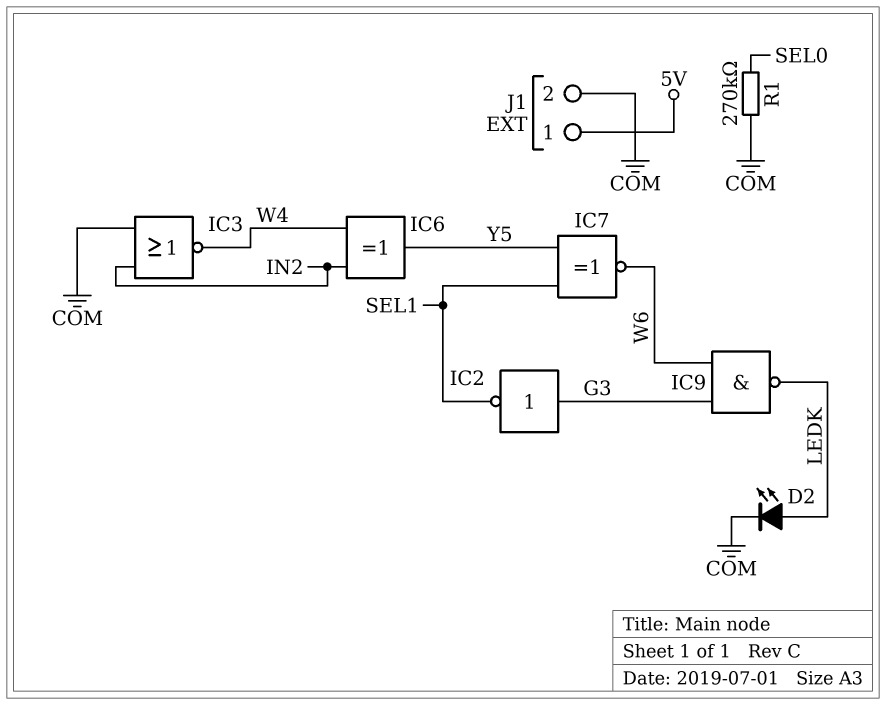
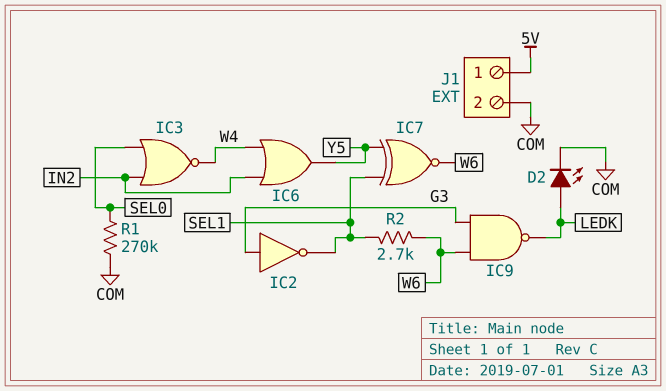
IC3: NOR (in COM, in IN2, out W4) -> NOR (in IN2, in SEL0, out W4)
IC6: XOR (in IN2, in W4, out Y5) -> OR (in IN2, in W4, out Y5)
R2: none -> 2.7k (SEL1, W6)

